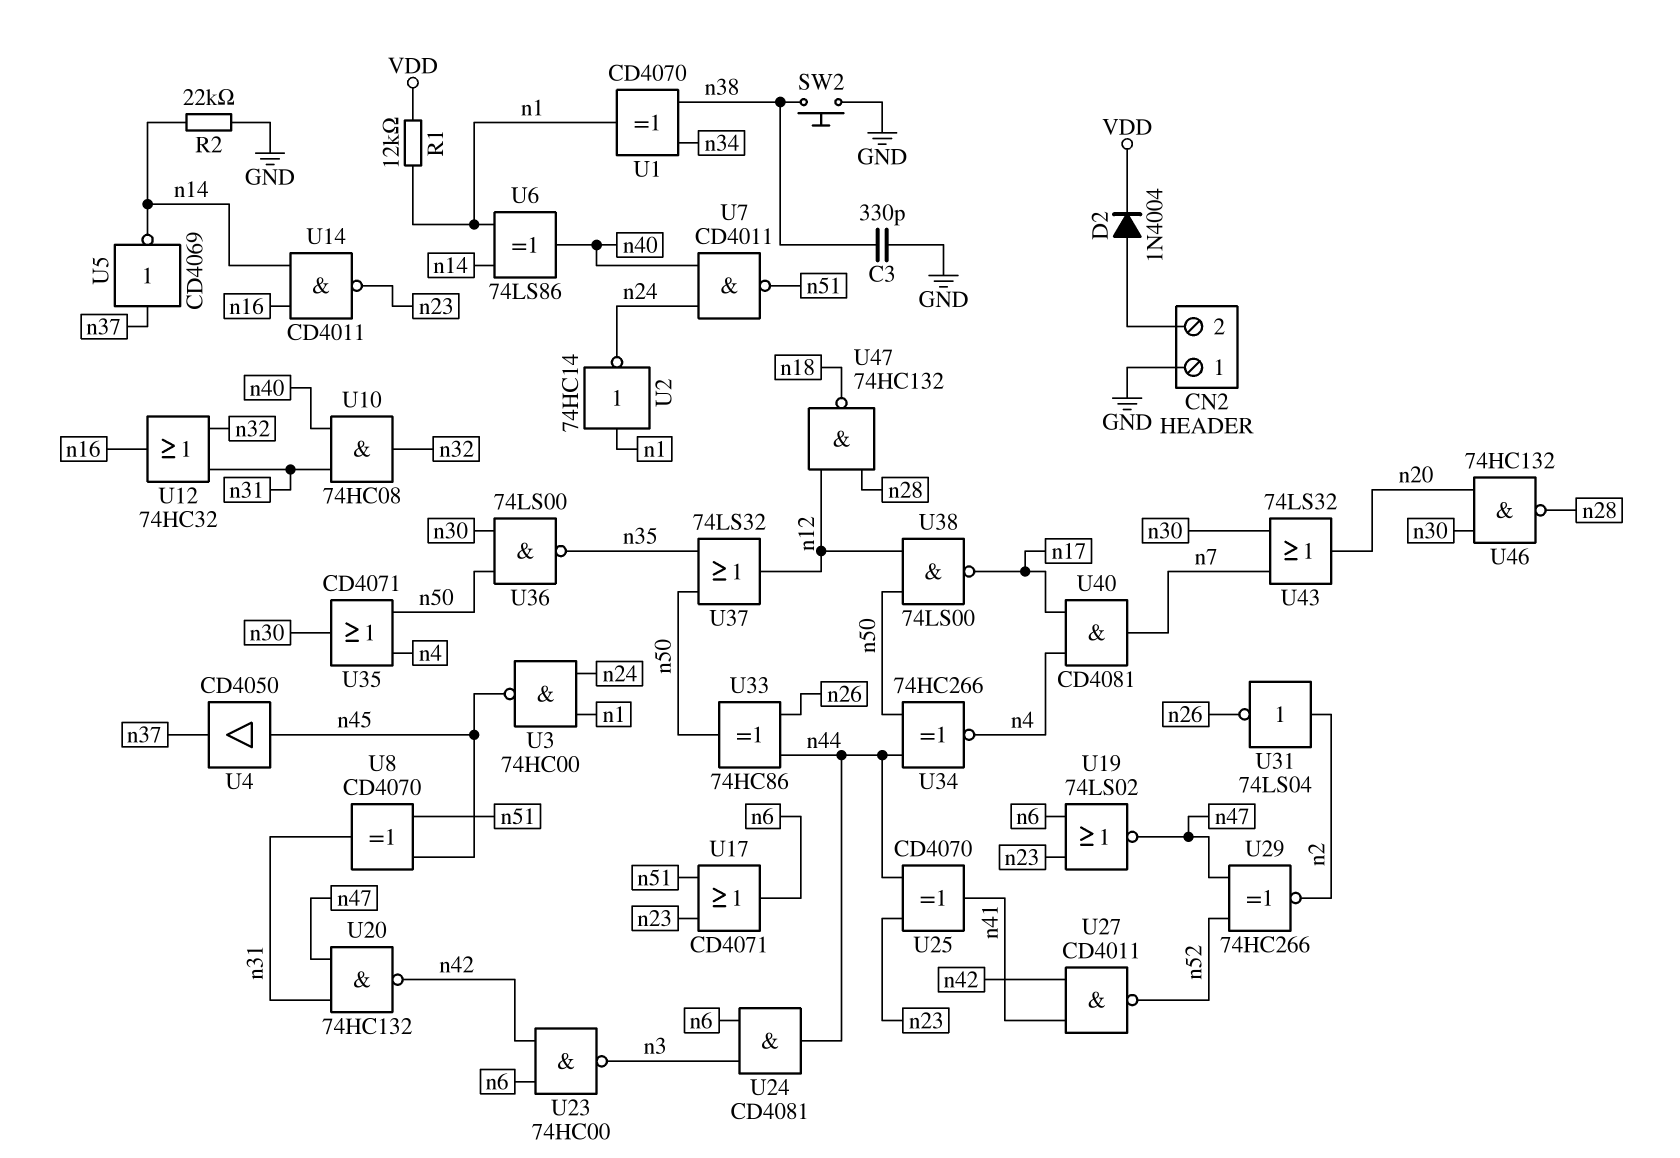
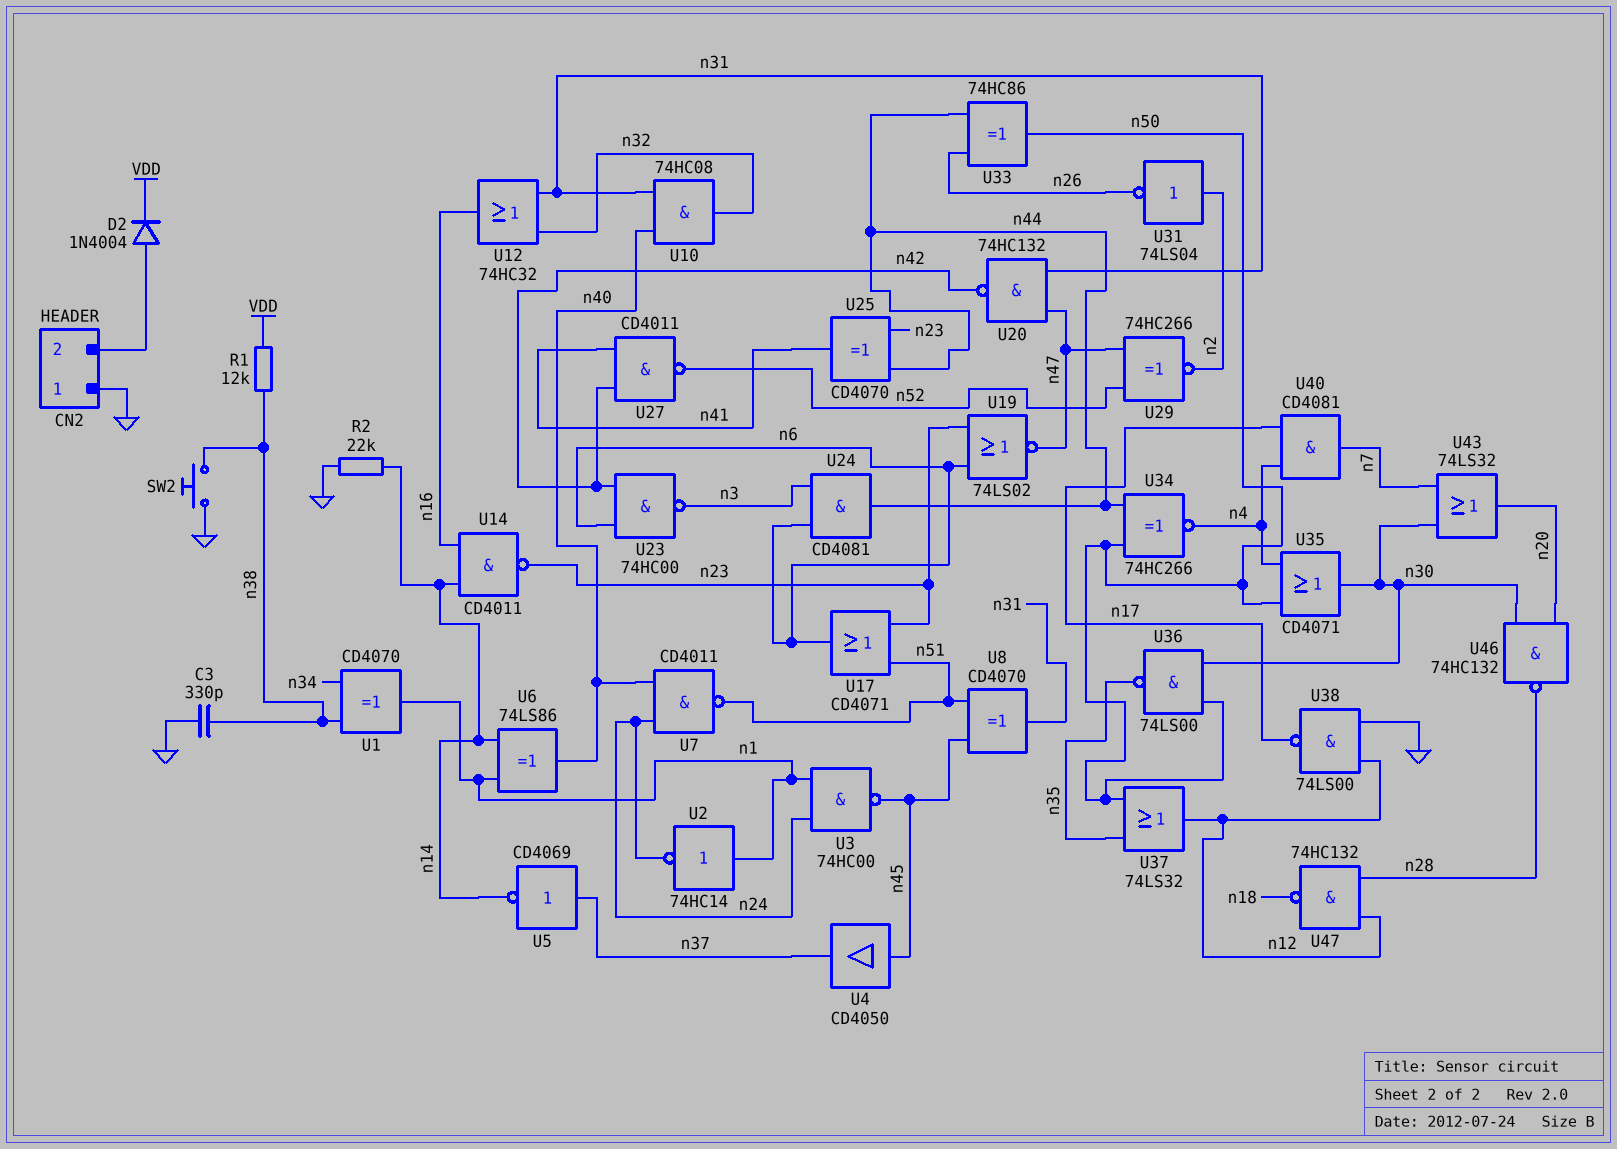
R1: 12k (VDD, n1) -> 12k (VDD, n38)
U38: NAND 74LS00 (in n12, in n50, out n17) -> NAND 74LS00 (in GND, in n12, out n17)

